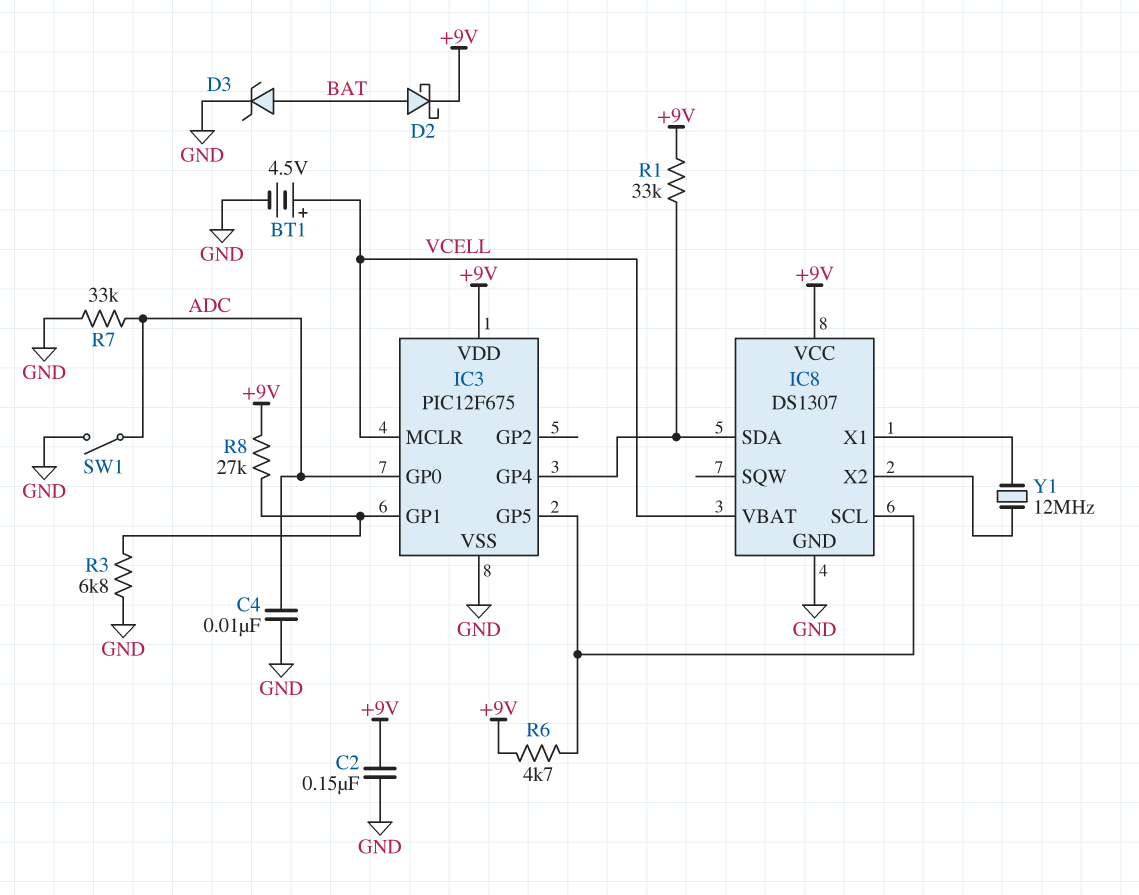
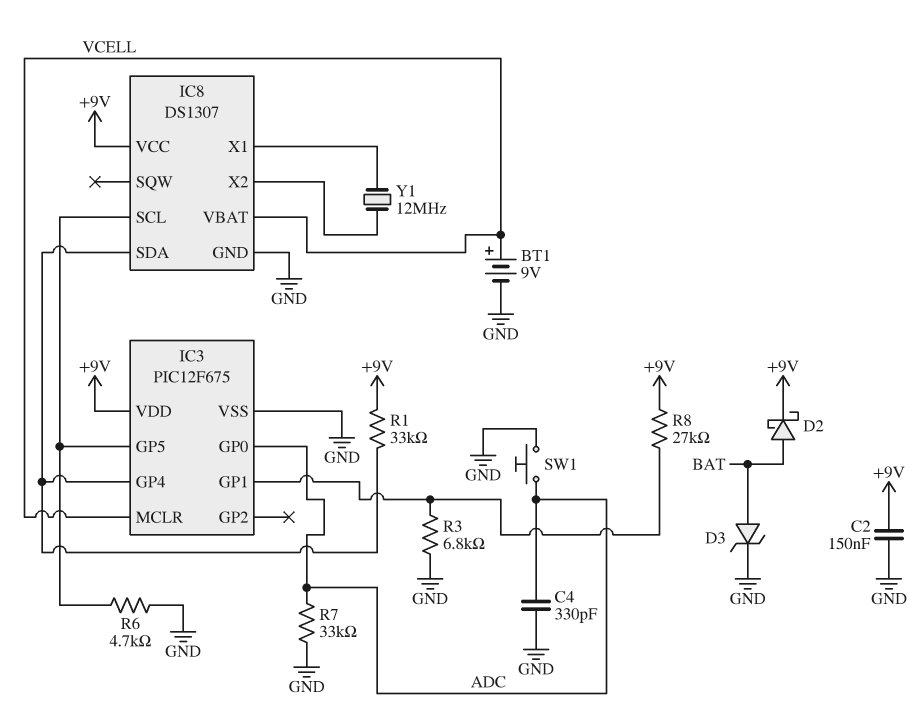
BT1: 4.5V (plus VCELL, minus GND) -> 9V (plus VCELL, minus GND)
C4: 10nF (ADC, GND) -> 330pF (ADC, GND)
R6: 4.7k (+9V, IC3/GP5) -> 4.7k (GND, IC3/GP5)
SW1: switch (ADC, GND) -> button (ADC, GND)

